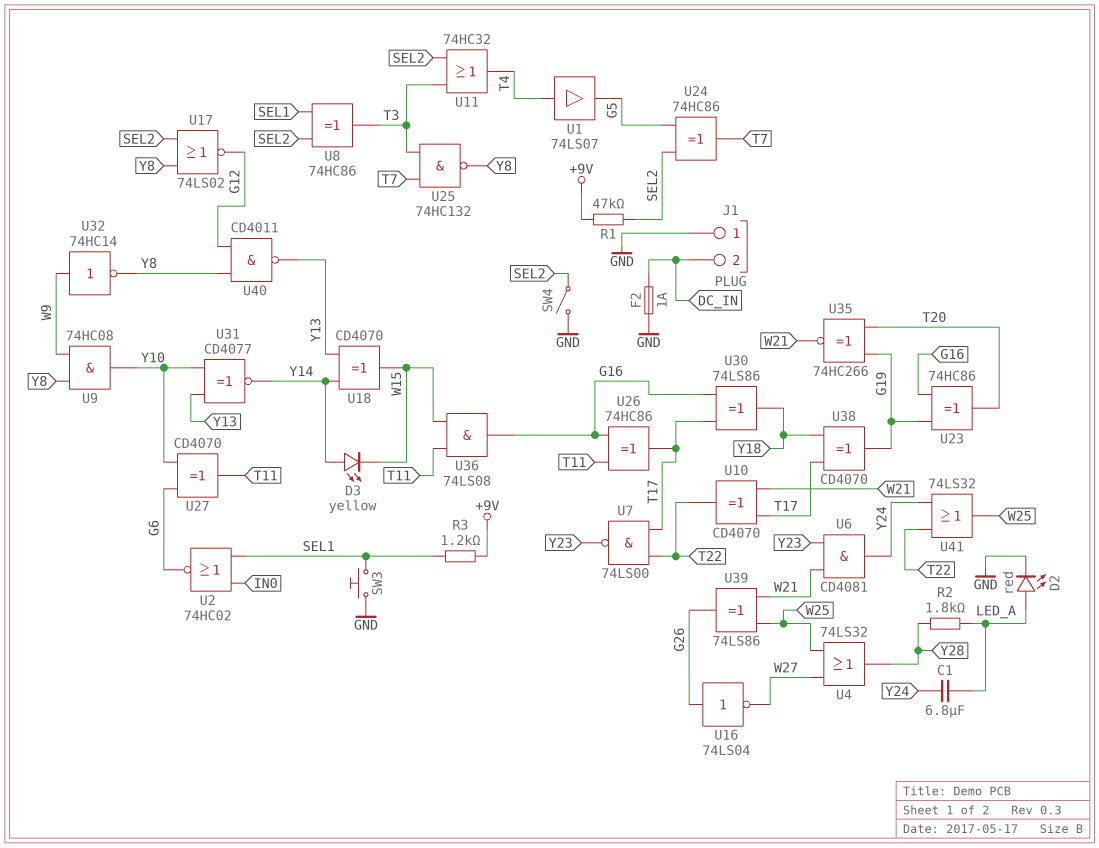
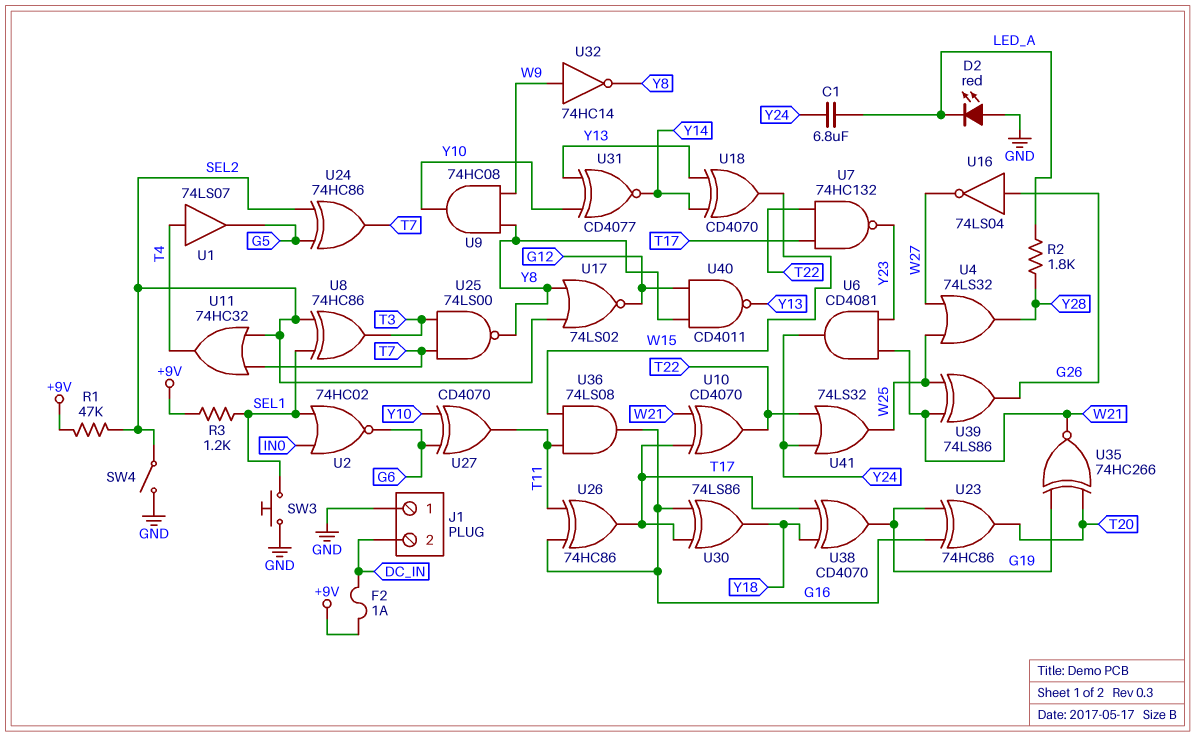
D2: LED red (A LED_A, K GND) -> LED red (A GND, K LED_A)
D3: LED yellow (A Y14, K W15) -> none
F2: 1A (DC_IN, GND) -> 1A (+9V, DC_IN)
U7: NAND 74LS00 (in T17, in T22, out Y23) -> NAND 74HC132 (in T17, in T22, out Y23)
U11: OR 74HC32 (in SEL2, in T3, out T4) -> OR 74HC32 (in SEL2, in T7, out T4)
U25: NAND 74HC132 (in T3, in T7, out Y8) -> NAND 74LS00 (in T3, in T7, out Y8)

